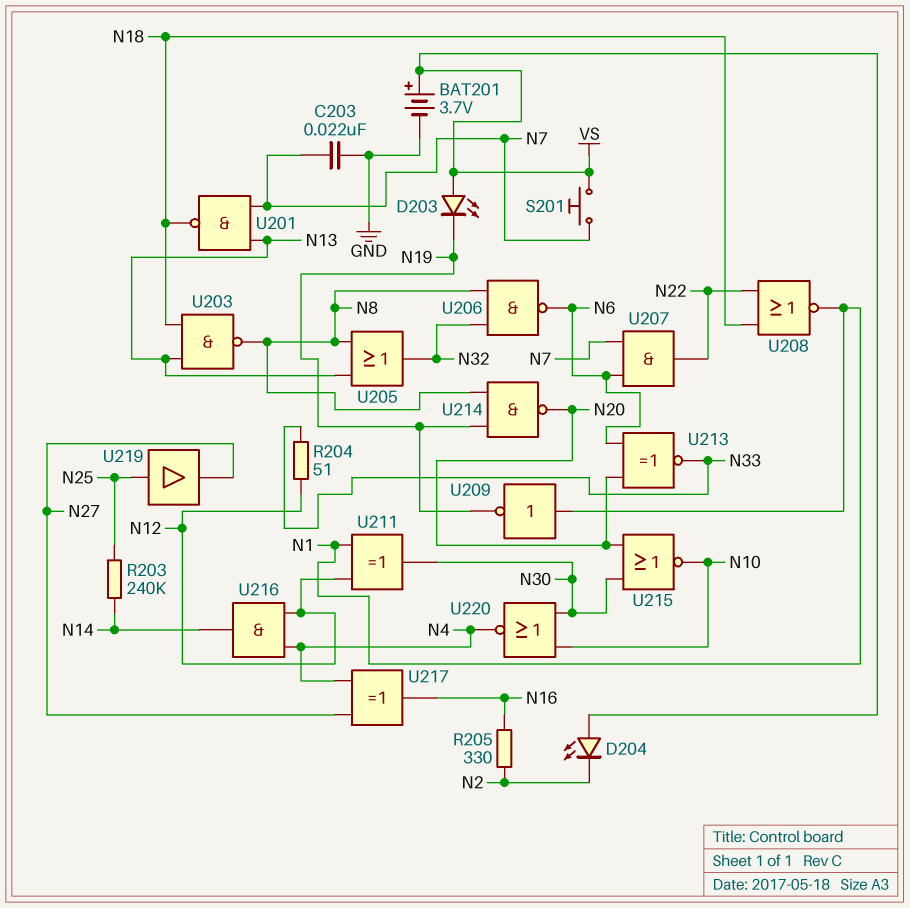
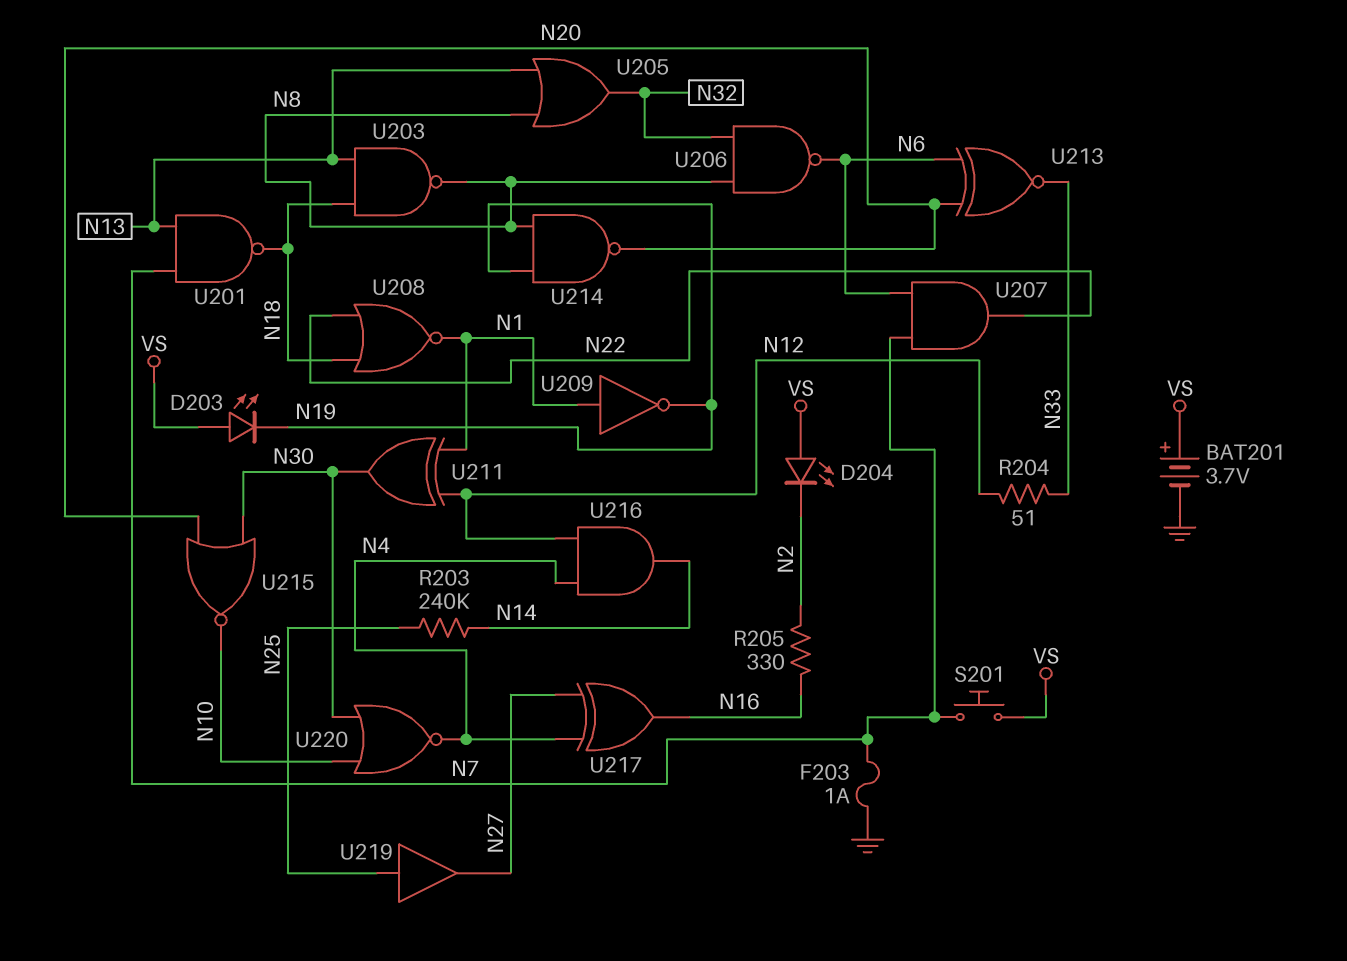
C203: 22nF (GND, N7) -> none
F203: none -> 1A (GND, N7)

